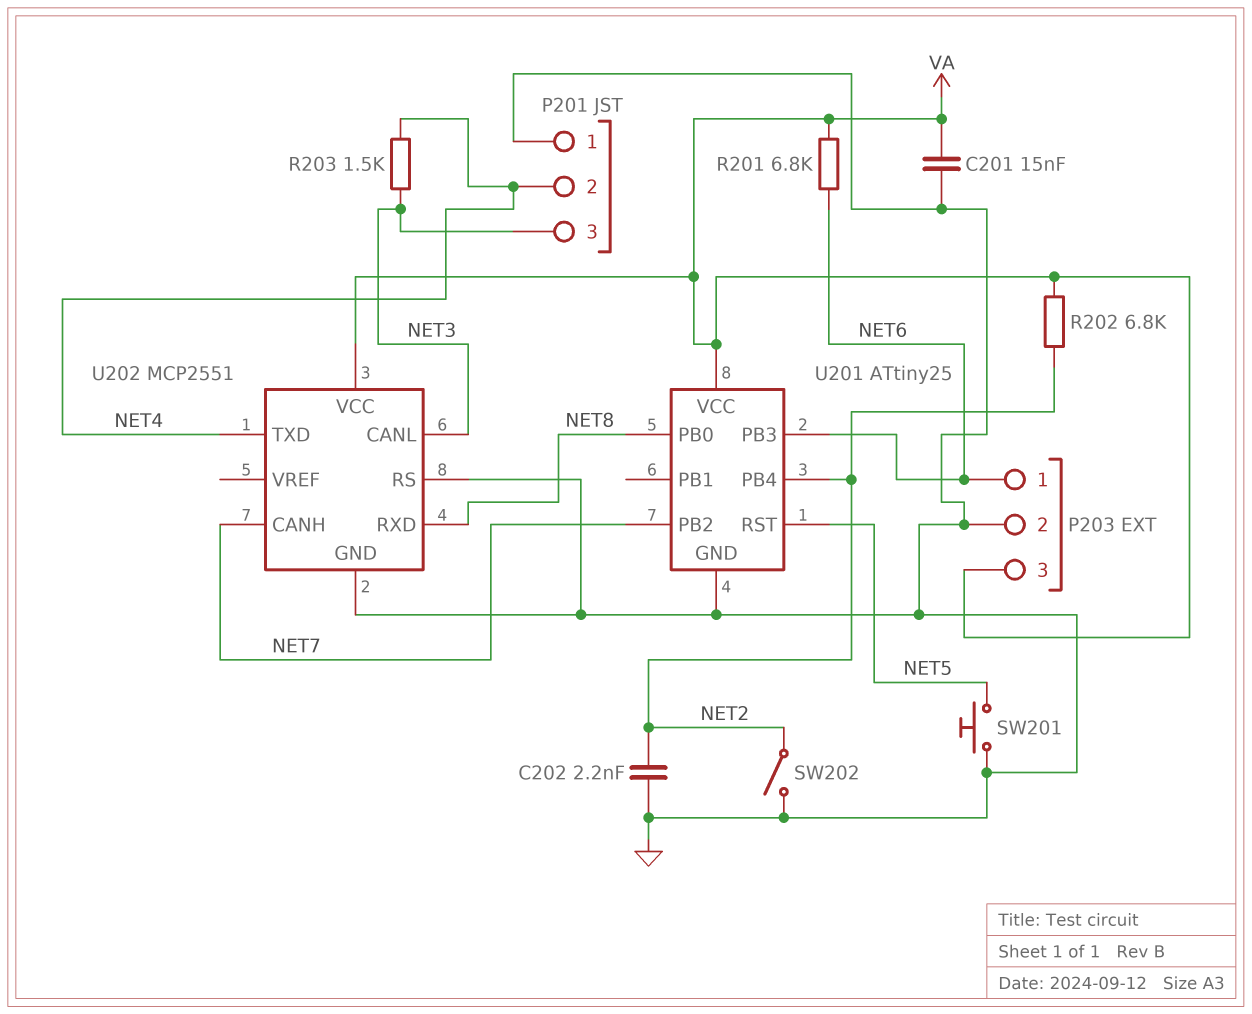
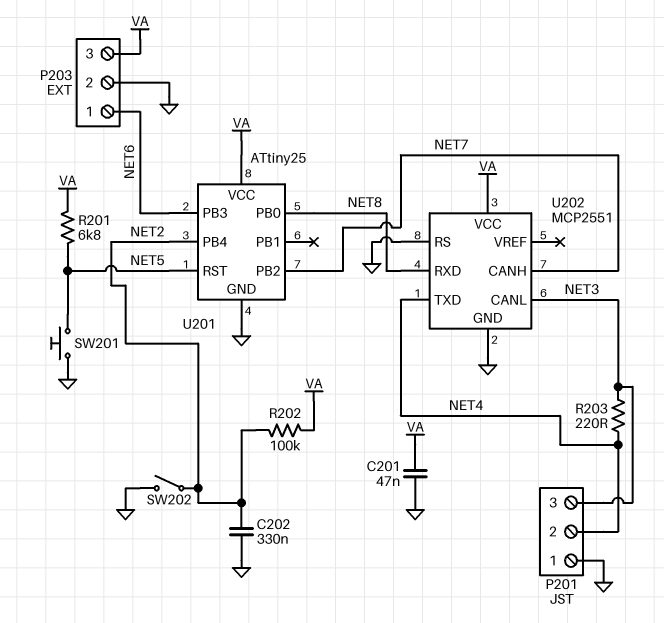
C201: 15nF (GND, VA) -> 47nF (GND, VA)
C202: 2.2nF (GND, NET2) -> 330nF (GND, NET2)
R201: 6.8k (NET6, VA) -> 6.8k (NET5, VA)
R202: 6.8k (NET2, VA) -> 100k (NET2, VA)
R203: 1.5k (NET3, NET4) -> 220 (NET3, NET4)

